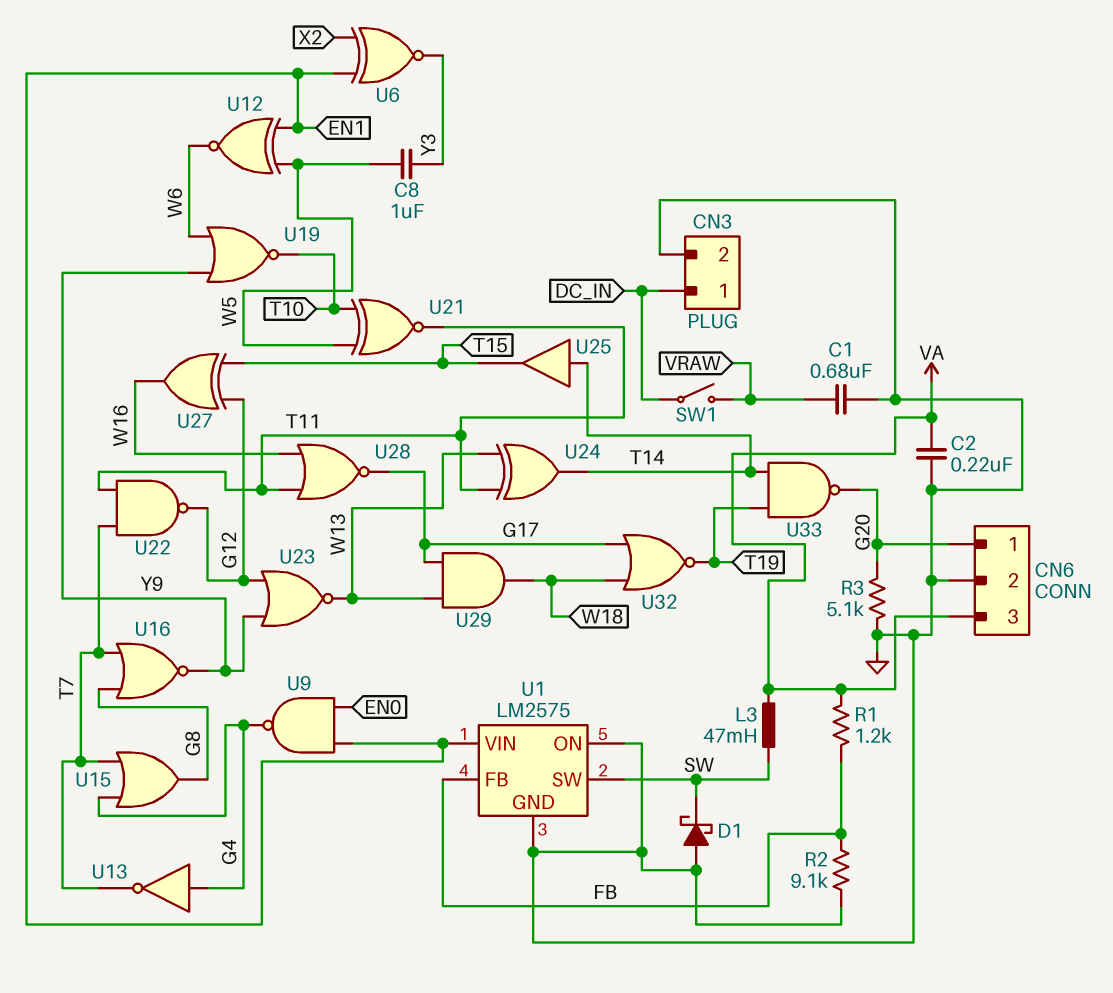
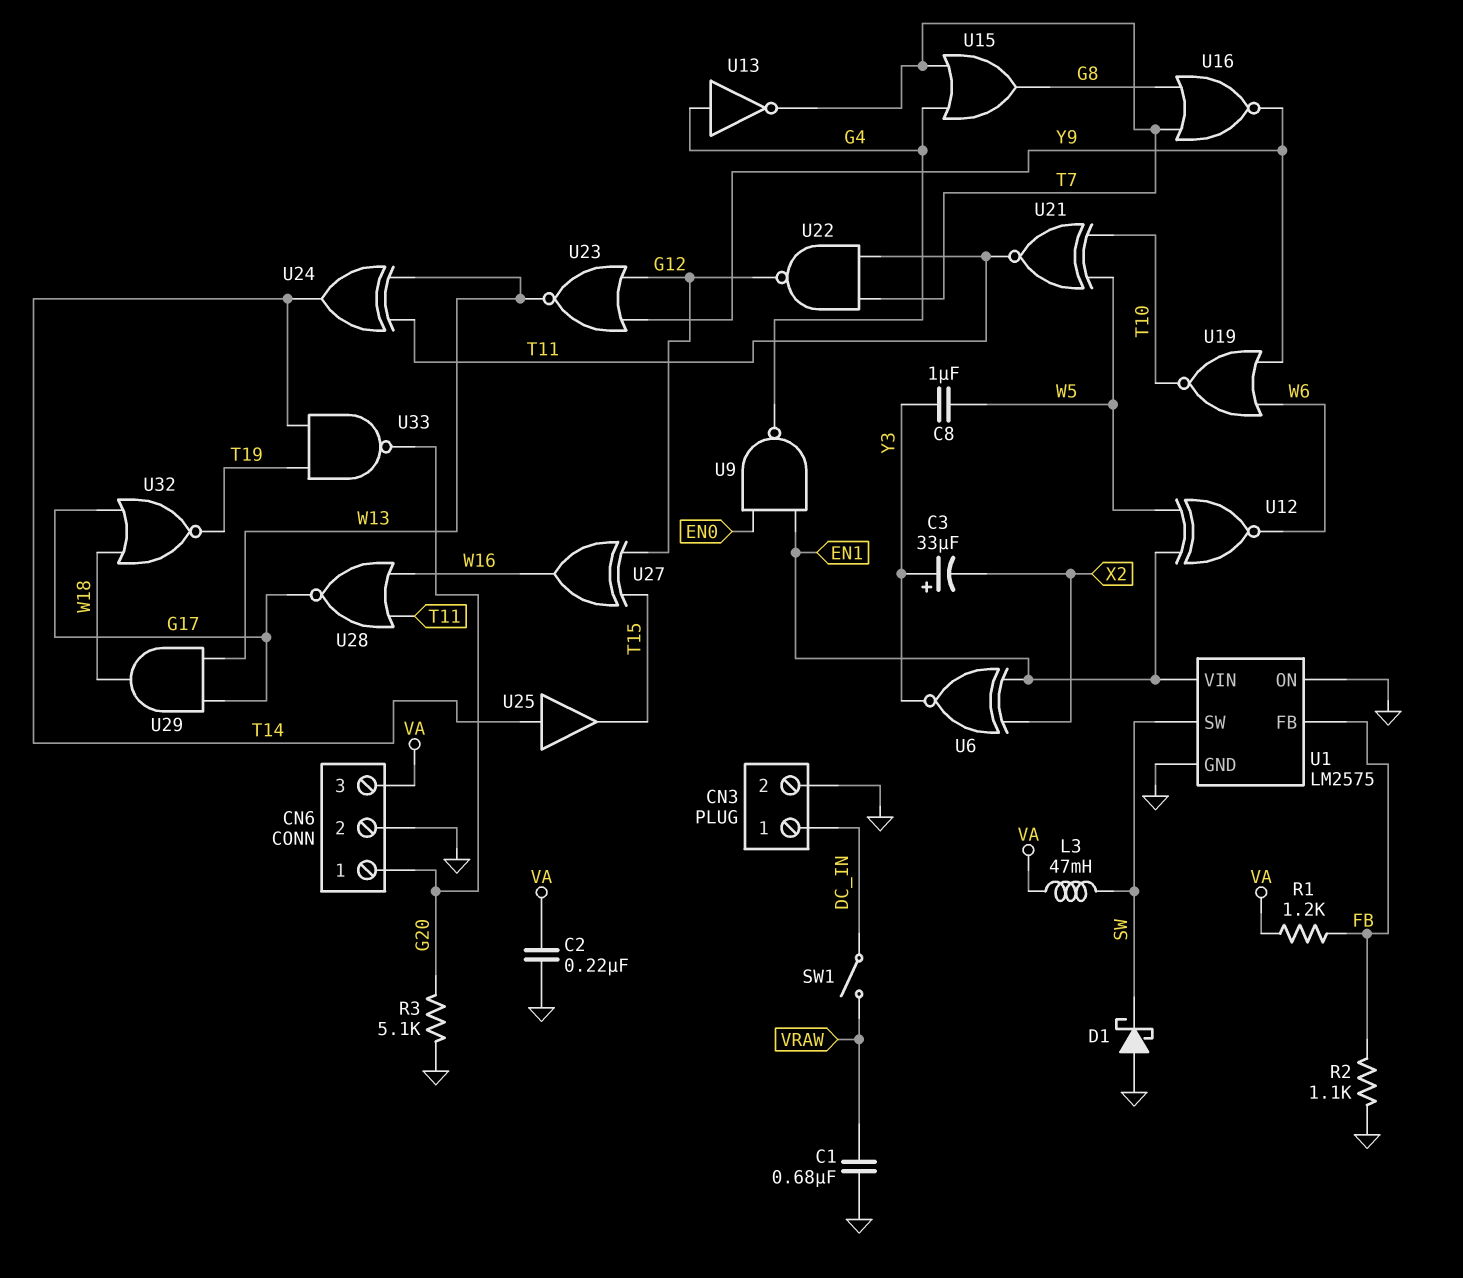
C3: none -> 33uF (plus Y3, minus X2)
R2: 9.1k (FB, GND) -> 1.1k (FB, GND)

